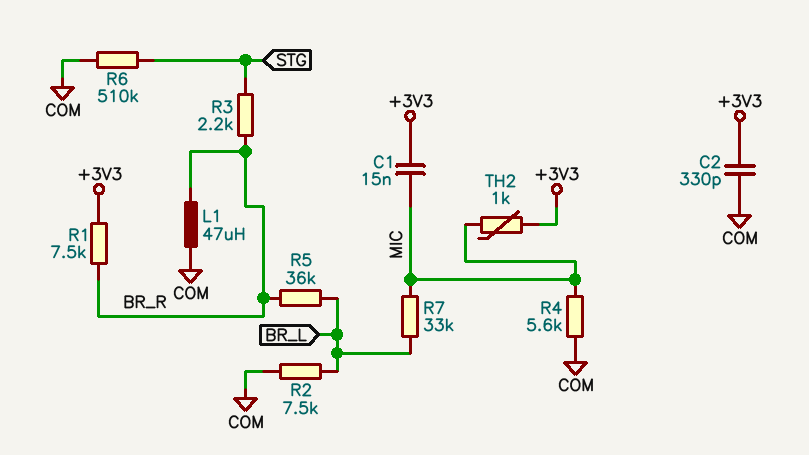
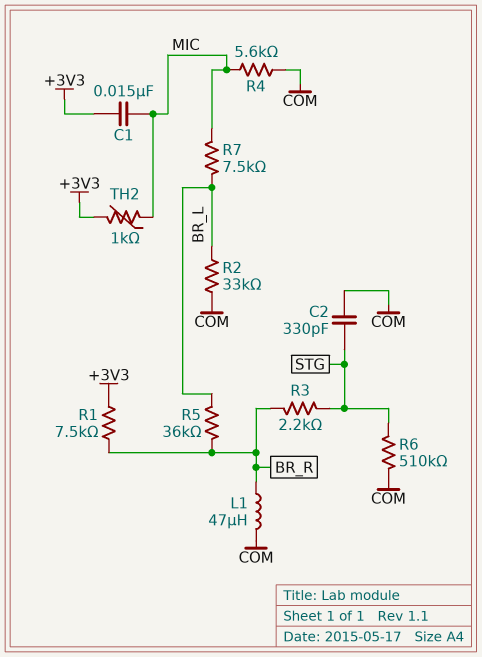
C2: 330pF (+3V3, COM) -> 330pF (COM, STG)
R2: 7.5k (BR_L, COM) -> 33k (BR_L, COM)
R7: 33k (BR_L, MIC) -> 7.5k (BR_L, MIC)

